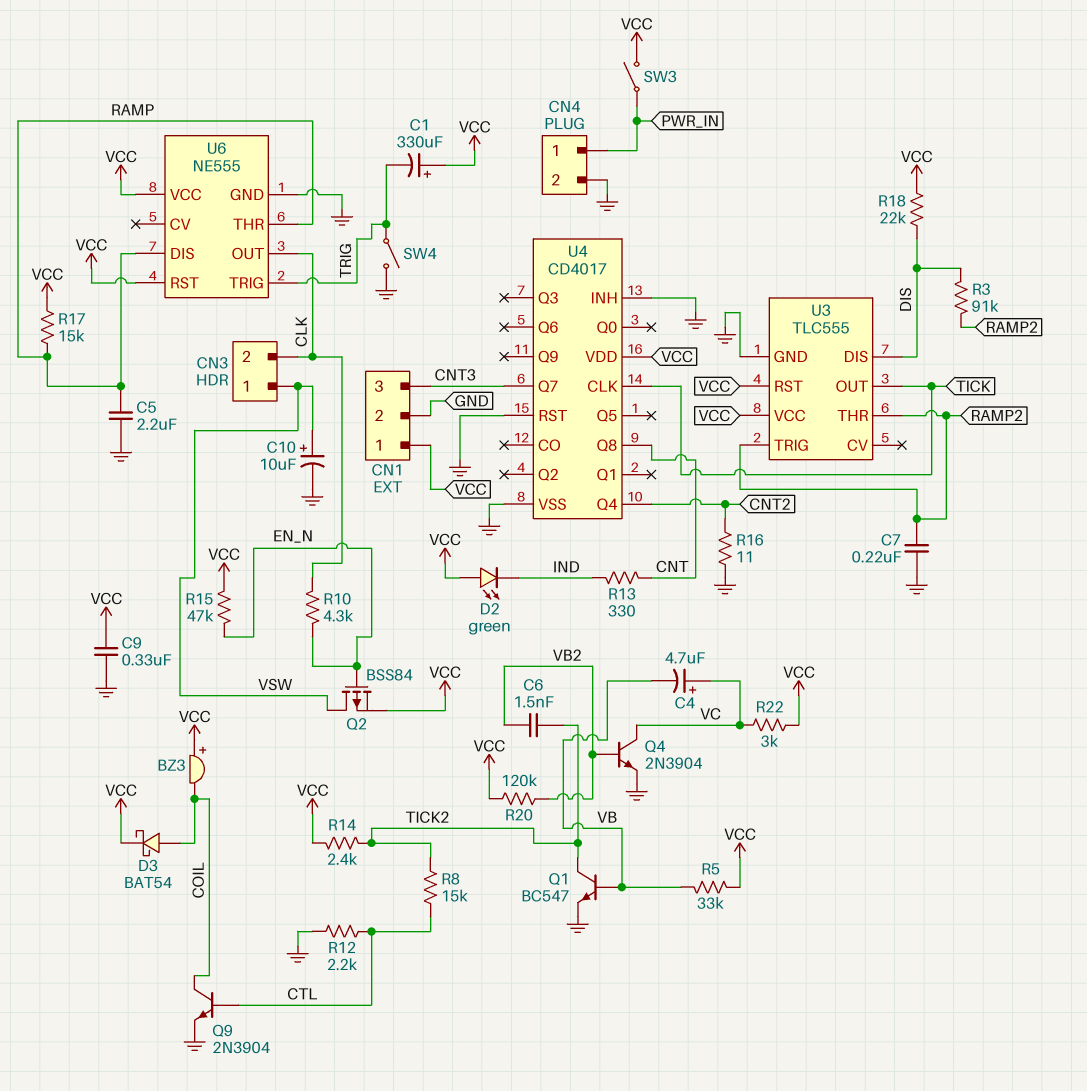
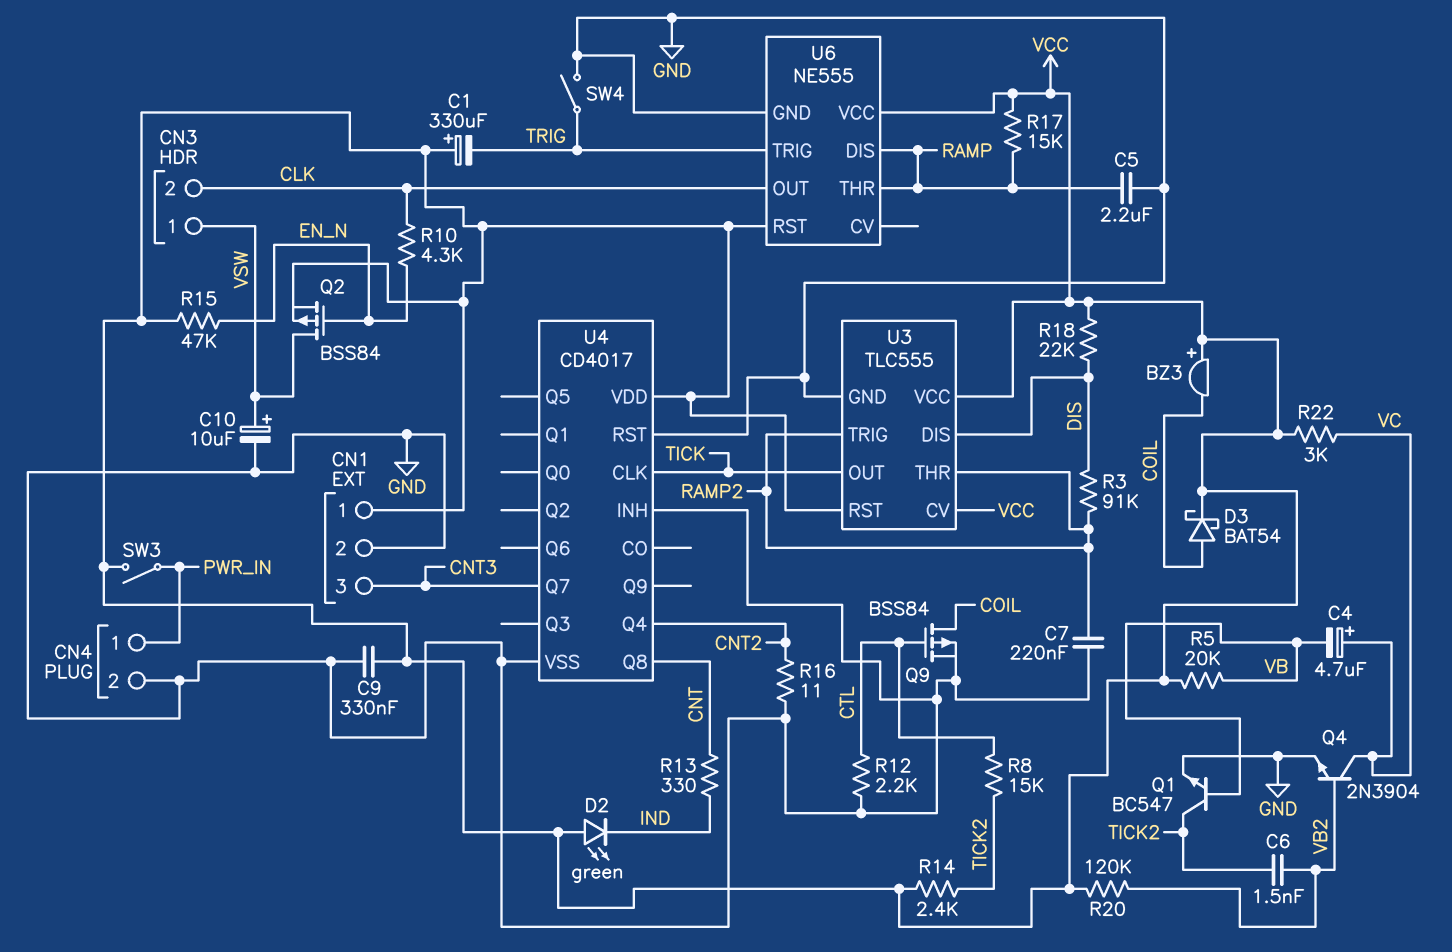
Q9: NPN 2N3904 (B CTL, C COIL, E GND) -> PMOS BSS84 (G CTL, D COIL, S GND)
R5: 33k (VB, VCC) -> 20k (VB, VCC)
U3 pin CV: none -> VCC

